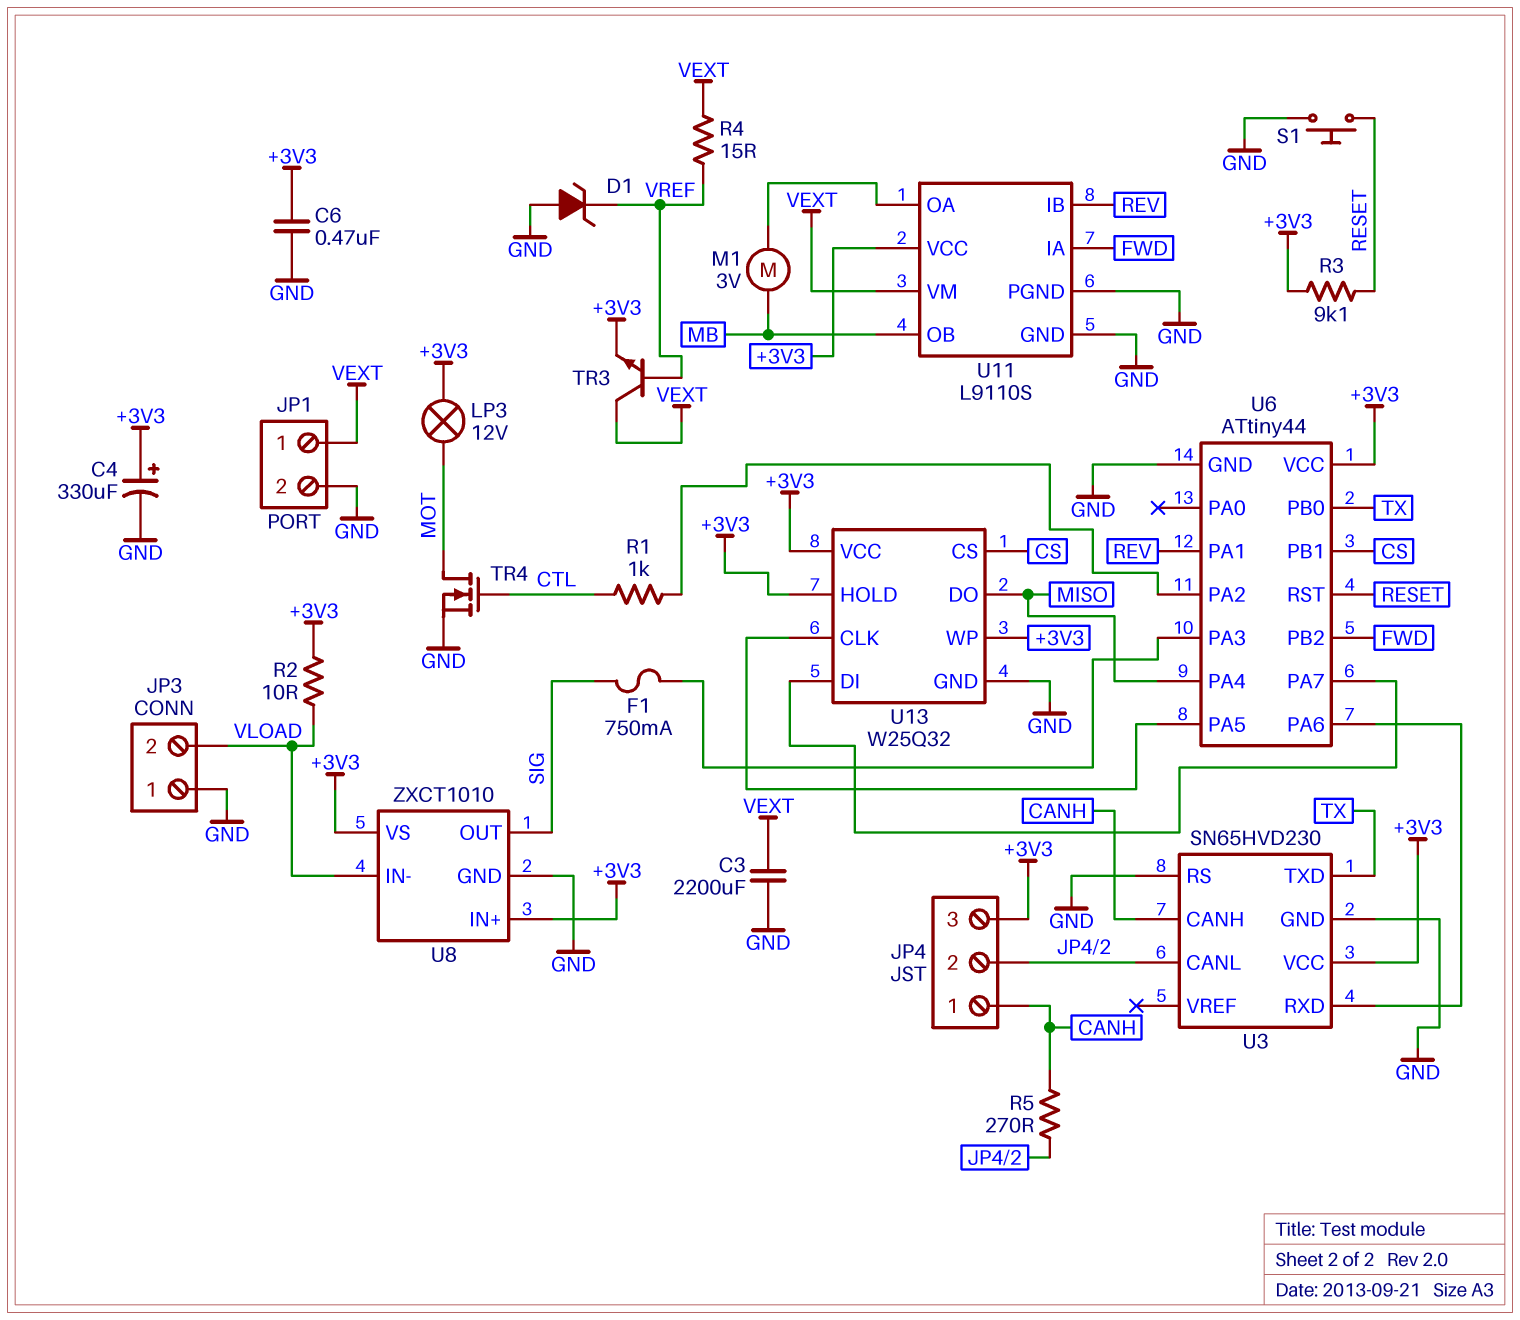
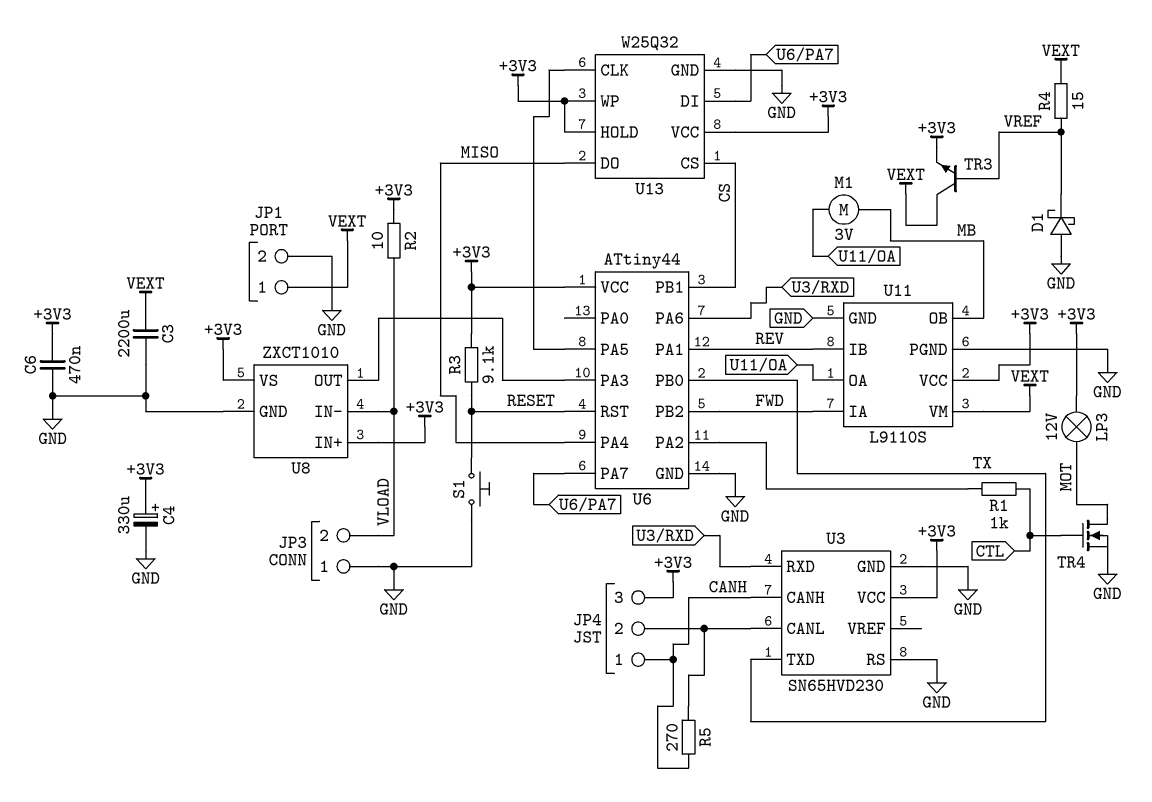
D1: zener (A GND, K VREF) -> schottky (A GND, K VREF)
F1: 750mA (SIG, U6/PA3) -> none
U8 pin OUT: SIG -> U6/PA3

